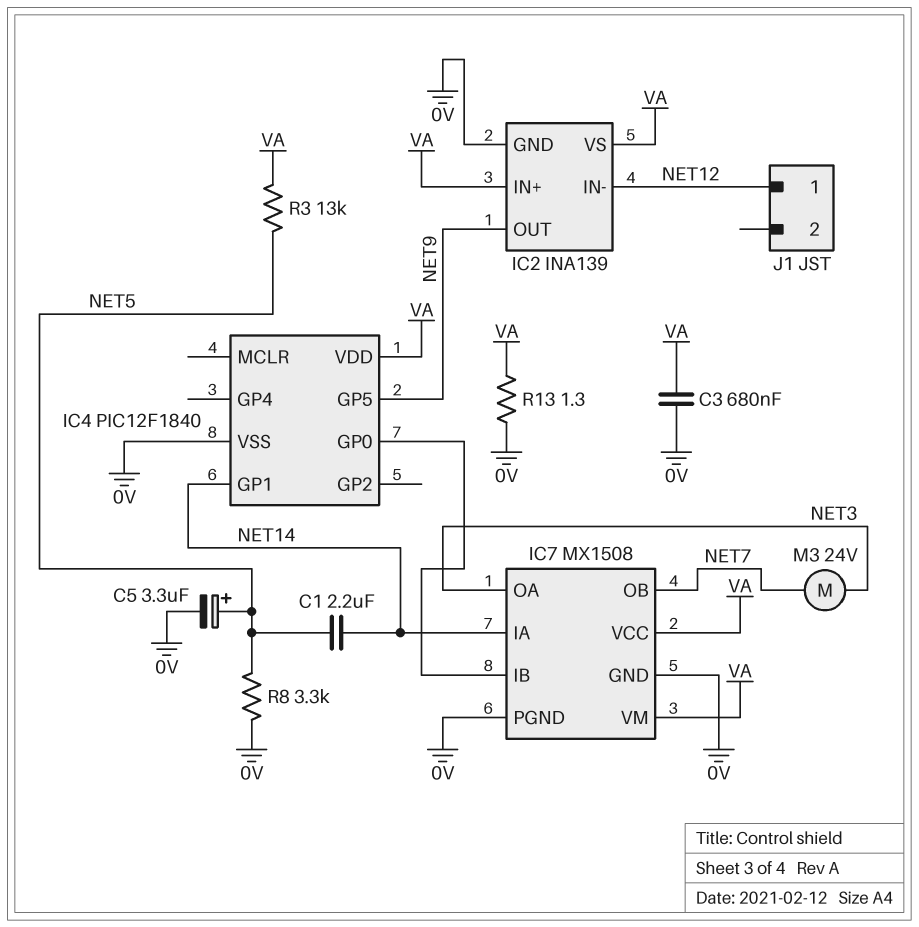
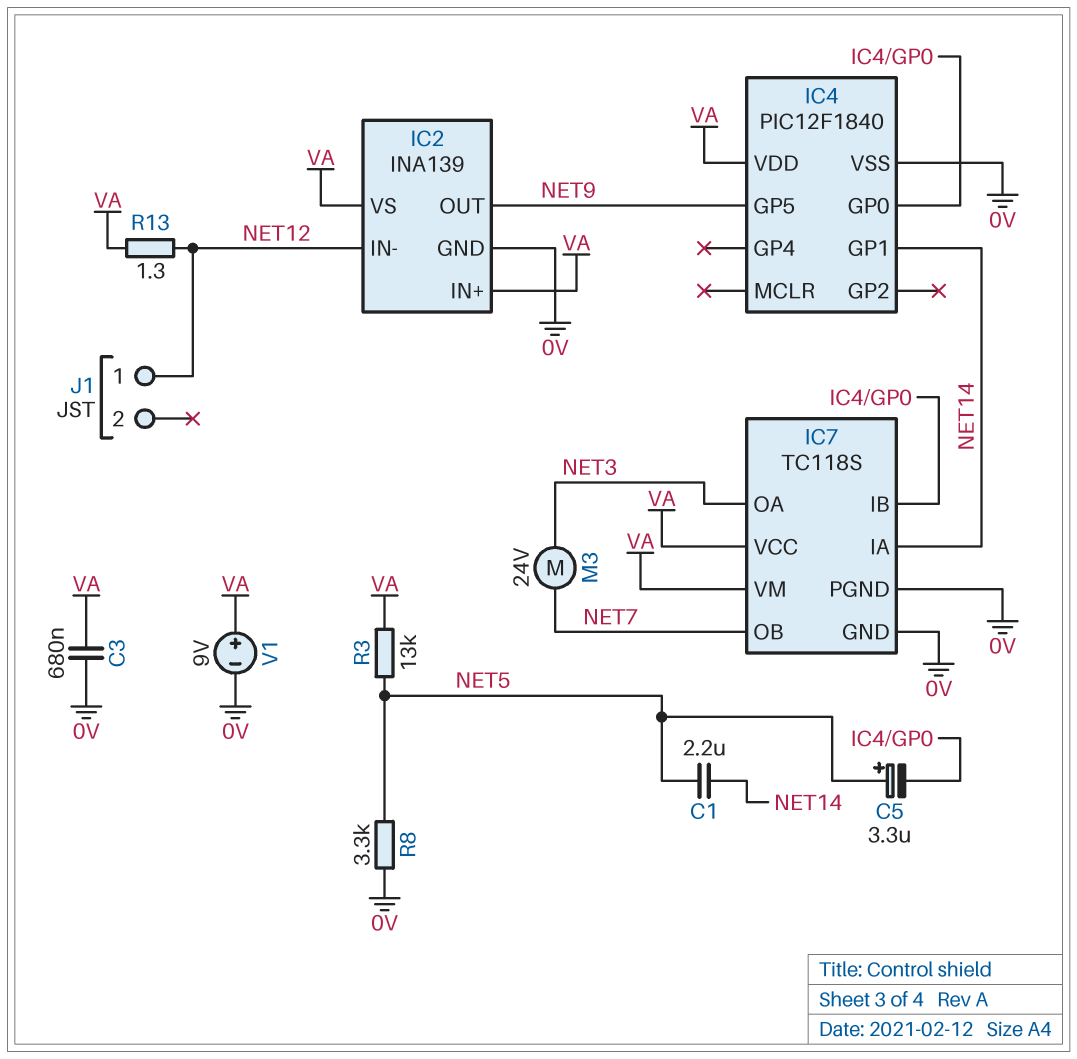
C5: 3.3uF (plus NET5, minus 0V) -> 3.3uF (plus NET5, minus IC4/GP0)
IC7: MX1508 -> TC118S
R13: 1.3 (0V, VA) -> 1.3 (NET12, VA)
V1: none -> 9V (plus VA, minus 0V)

